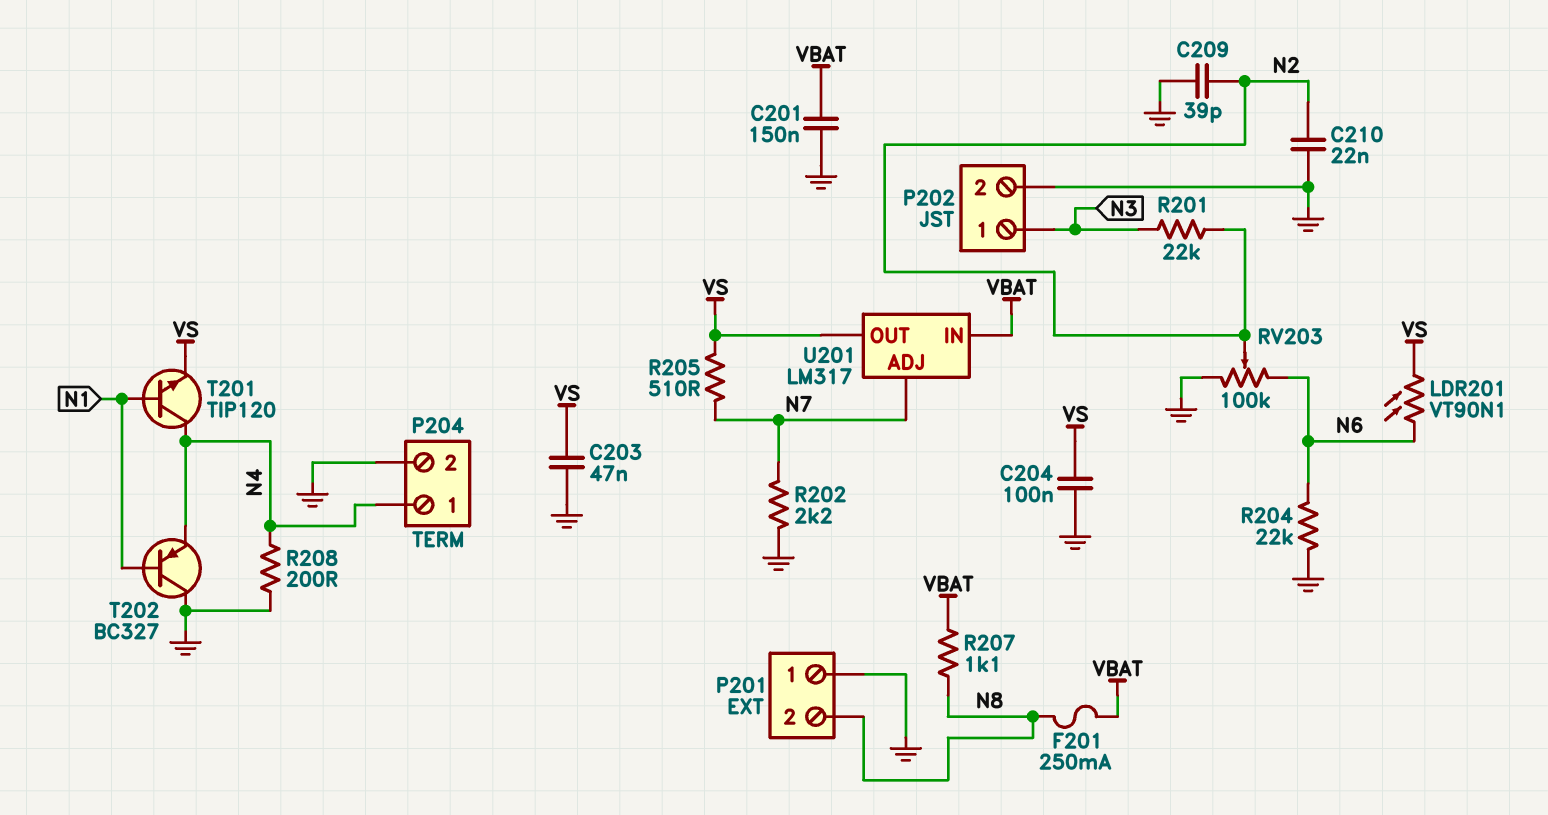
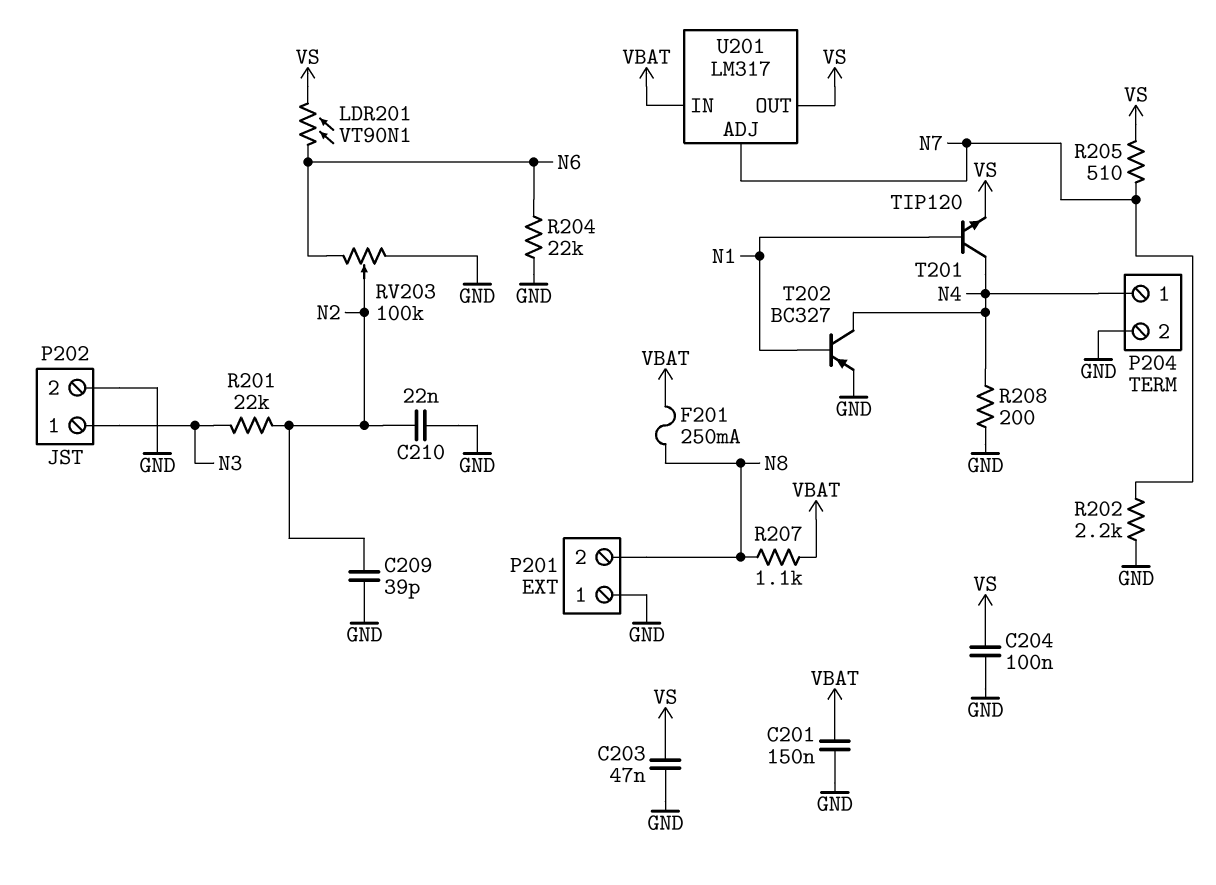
T202: PNP BC327 (B N1, C GND, E N4) -> PNP BC327 (B N1, C N4, E GND)

